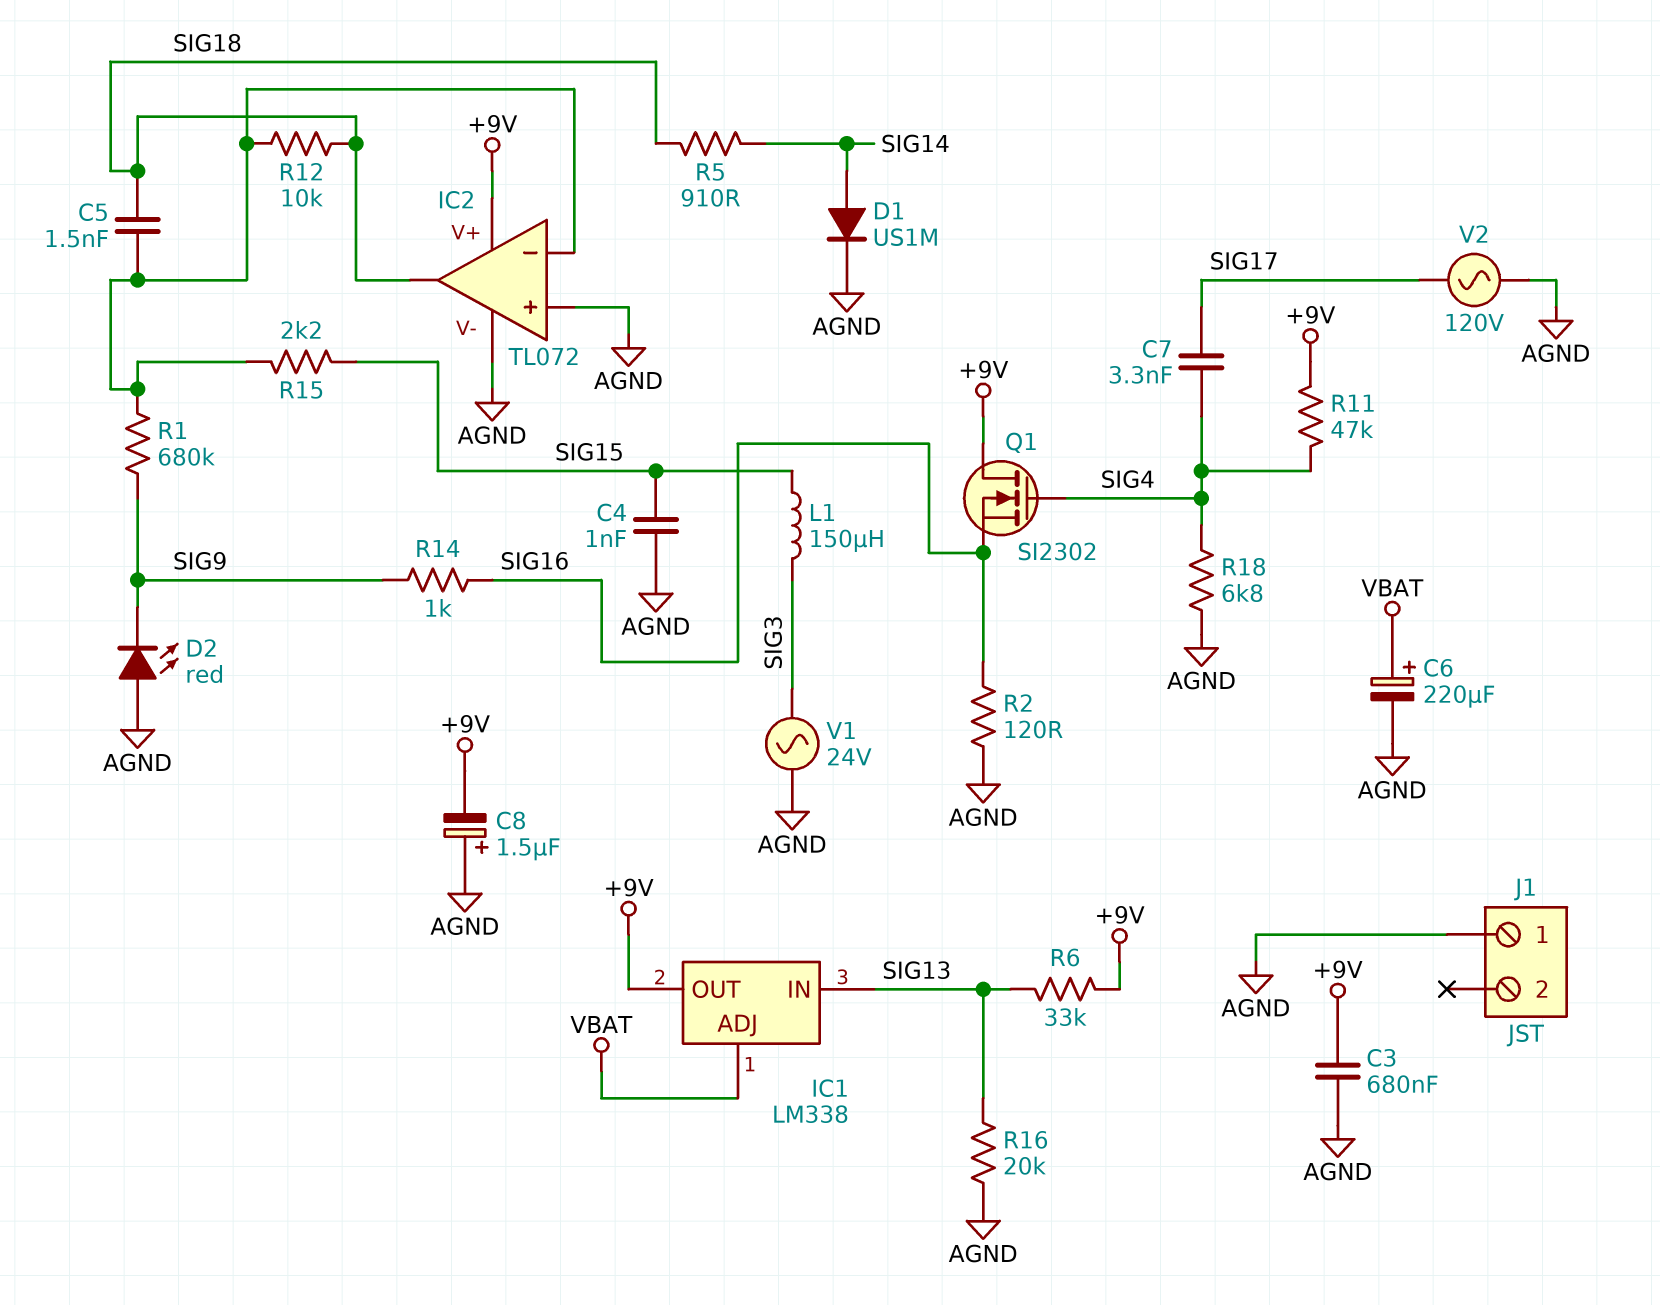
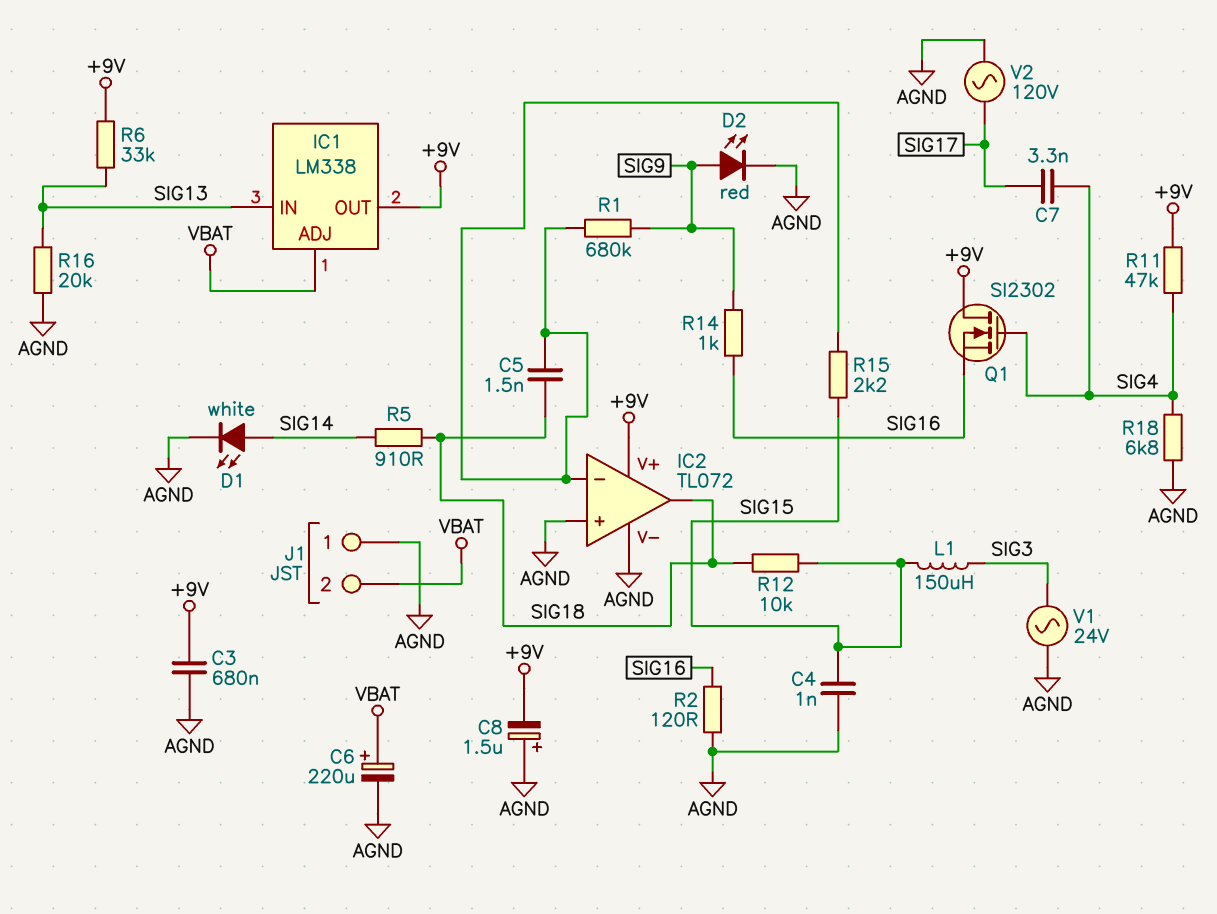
D1: diode US1M (A SIG14, K AGND) -> LED white (A SIG14, K AGND)
D2: LED red (A AGND, K SIG9) -> LED red (A SIG9, K AGND)
J1 pin 2: none -> VBAT
R12: 10k (IC2/in-, SIG18) -> 10k (SIG15, SIG18)

